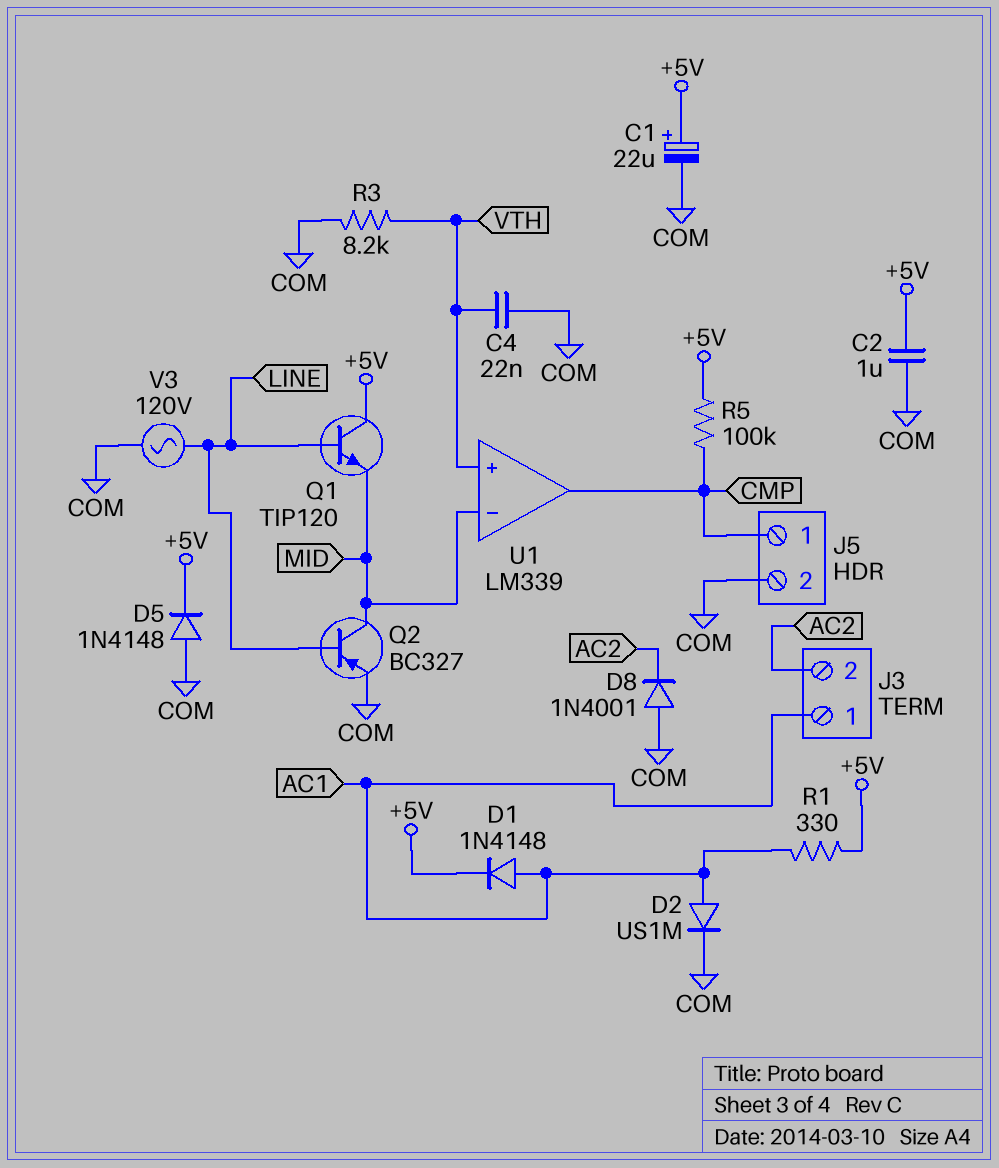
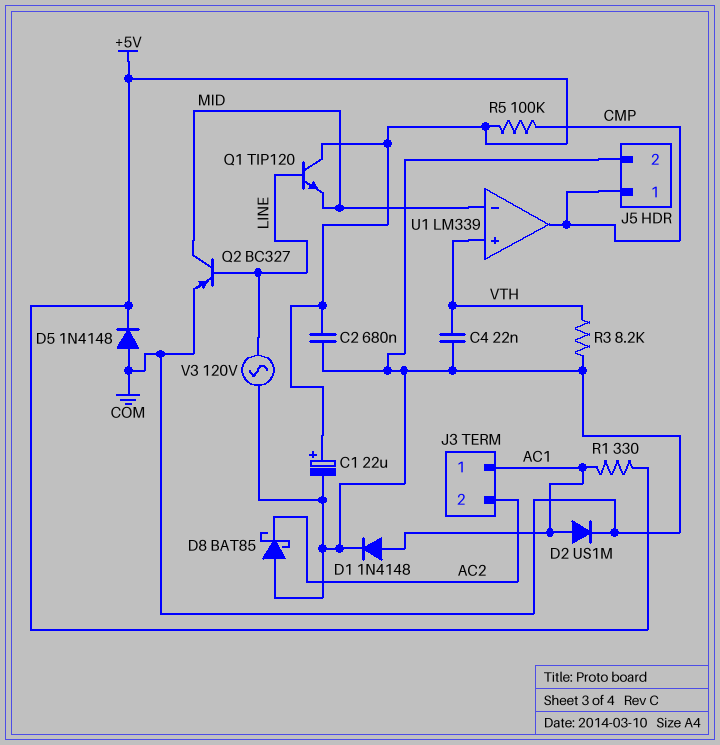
C2: 1uF (+5V, COM) -> 680nF (+5V, COM)
D1: diode 1N4148 (A AC1, K +5V) -> diode 1N4148 (A AC1, K COM)
D8: diode 1N4001 (A COM, K AC2) -> schottky BAT85 (A COM, K AC2)

